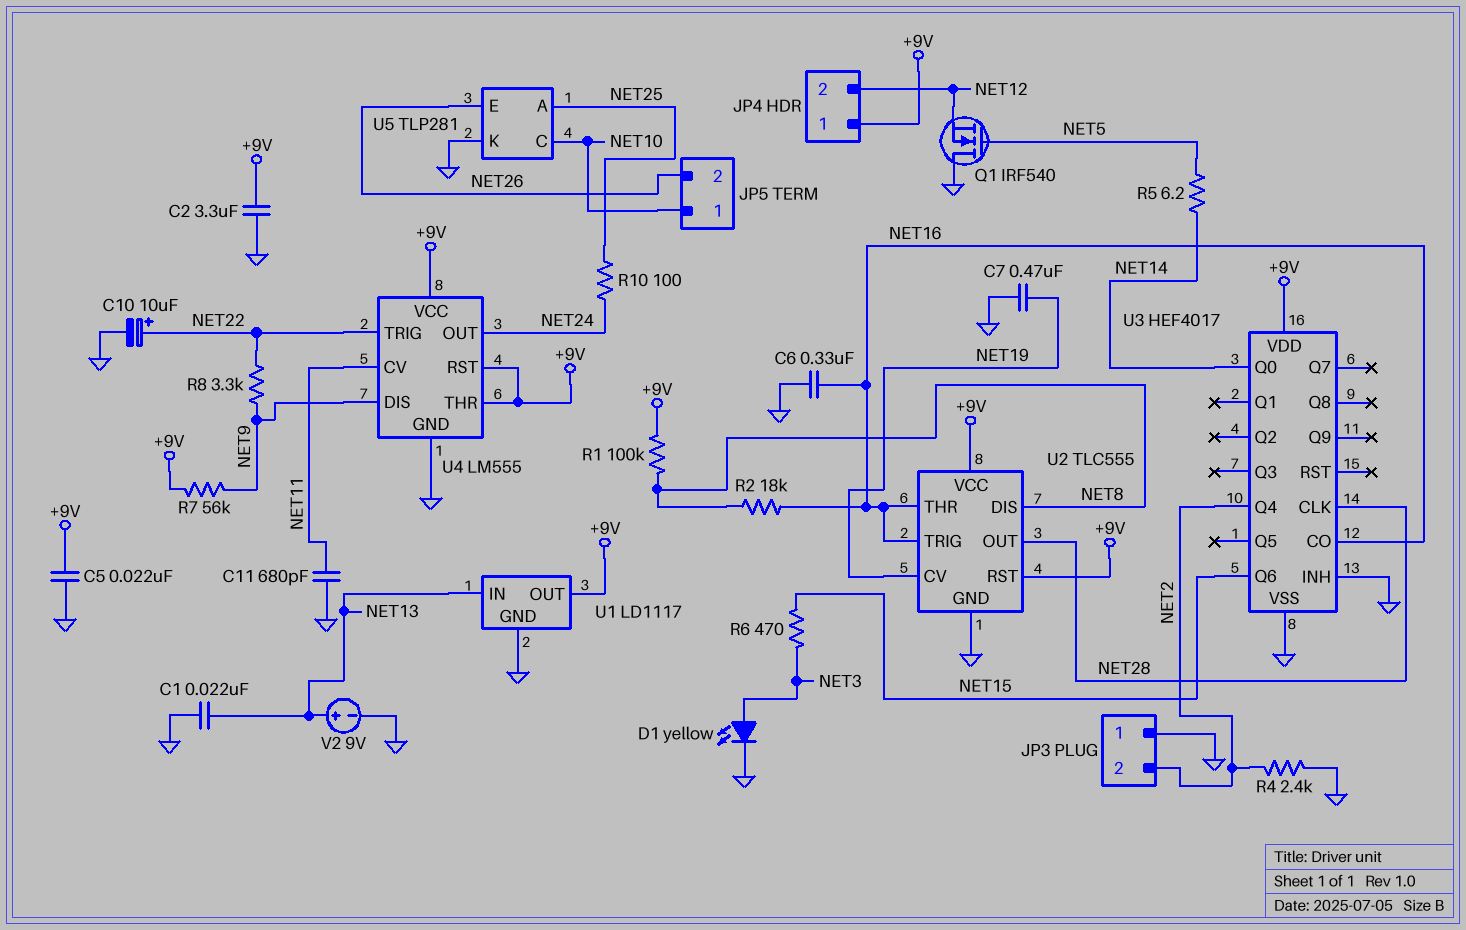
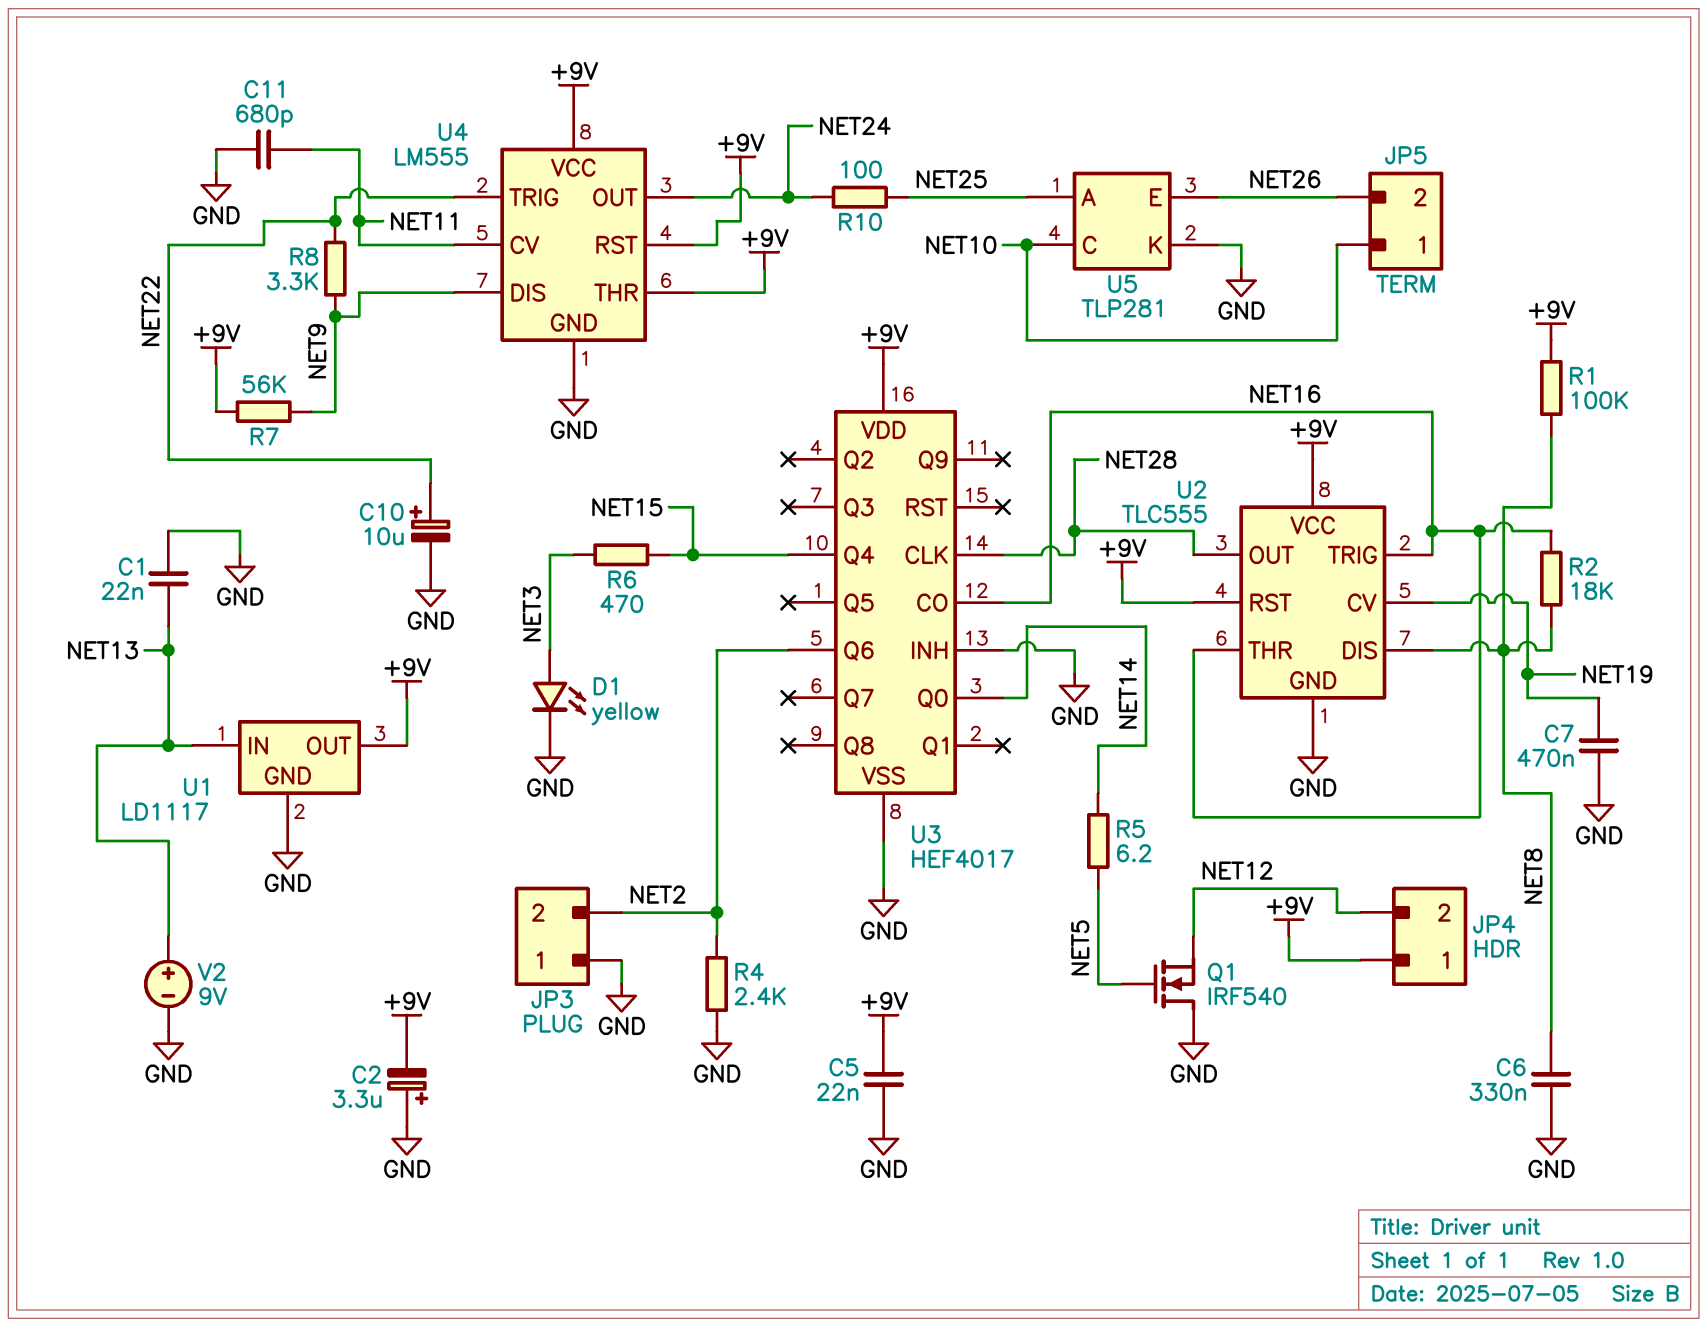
C2: 3.3uF (+9V, GND) -> 3.3uF (plus GND, minus +9V)
C6: 330nF (GND, NET16) -> 330nF (GND, NET8)
U3 pin Q4: NET2 -> NET15
U3 pin Q6: NET15 -> NET2

